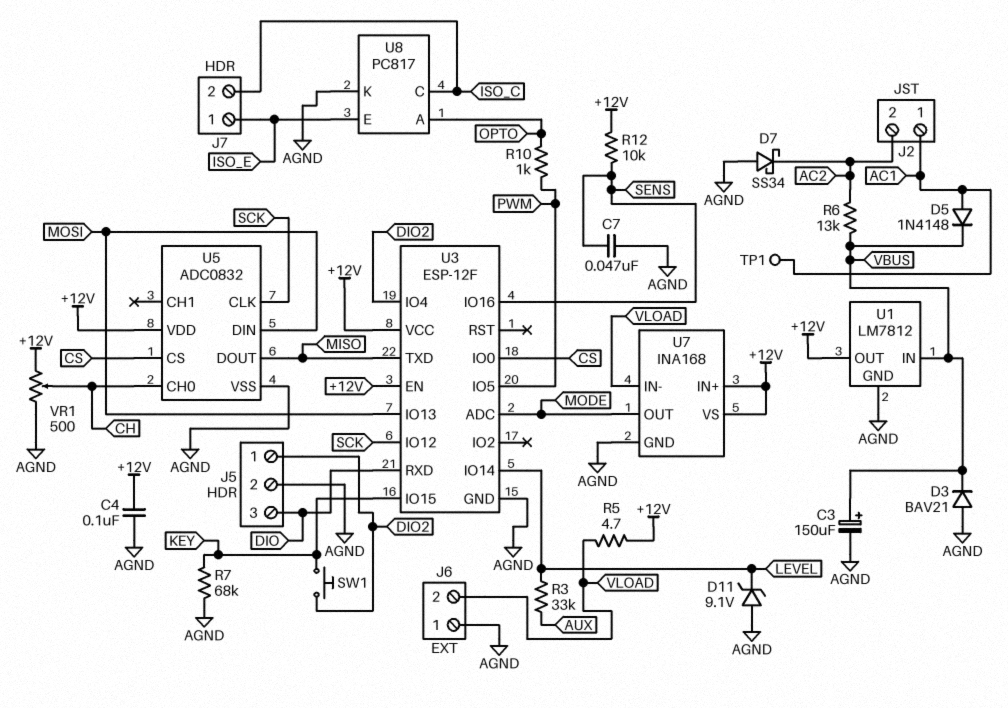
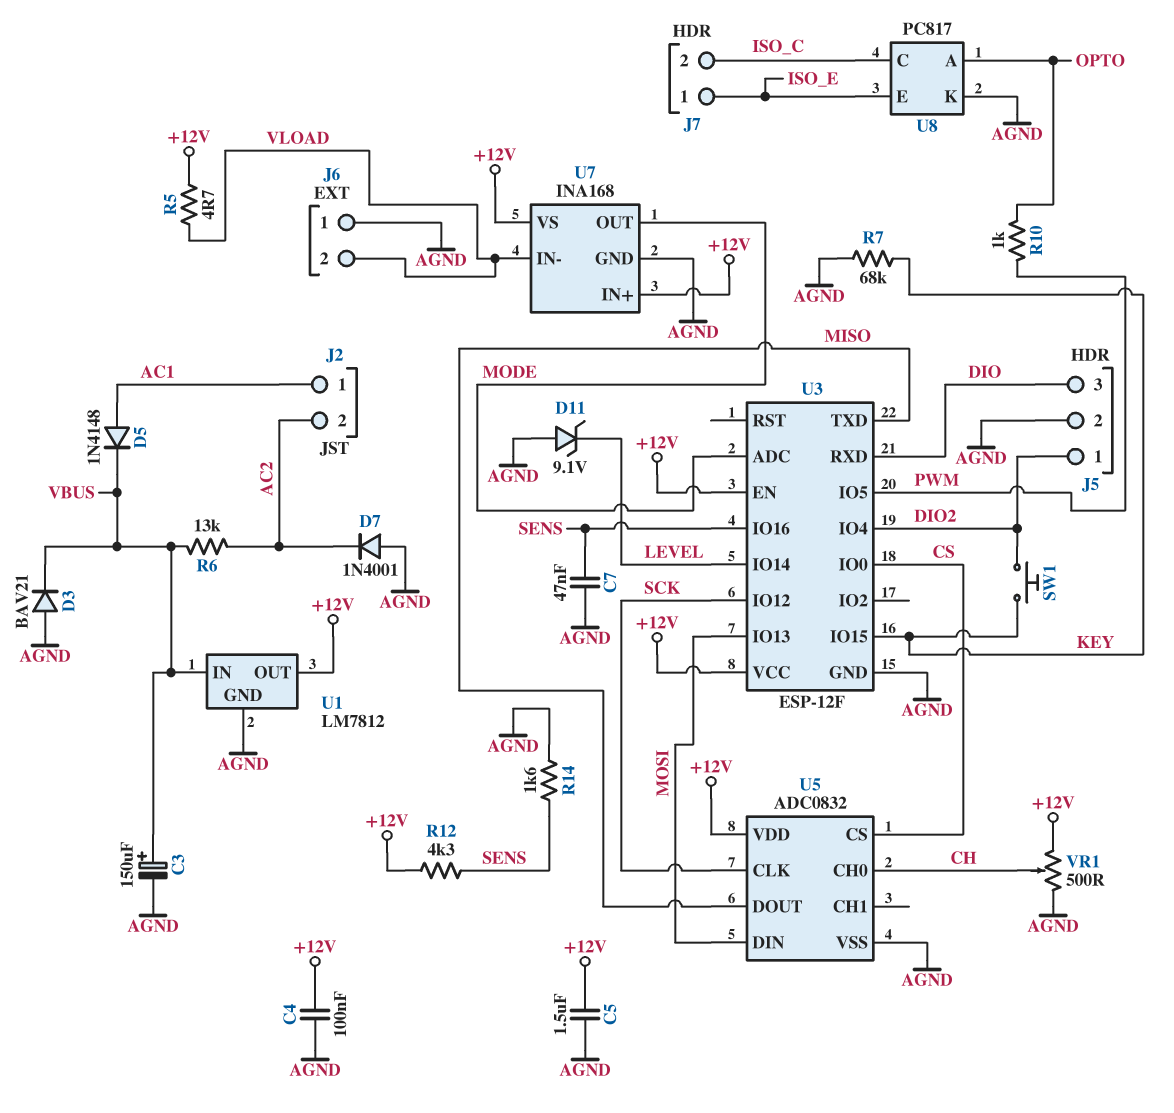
C5: none -> 1.5uF (+12V, AGND)
D7: schottky SS34 (A AGND, K AC2) -> diode 1N4001 (A AGND, K AC2)
R3: 33k (AUX, LEVEL) -> none
R12: 10k (+12V, SENS) -> 4.3k (+12V, SENS)
R14: none -> 1.6k (AGND, SENS)
TP1: test point (AC1) -> none

